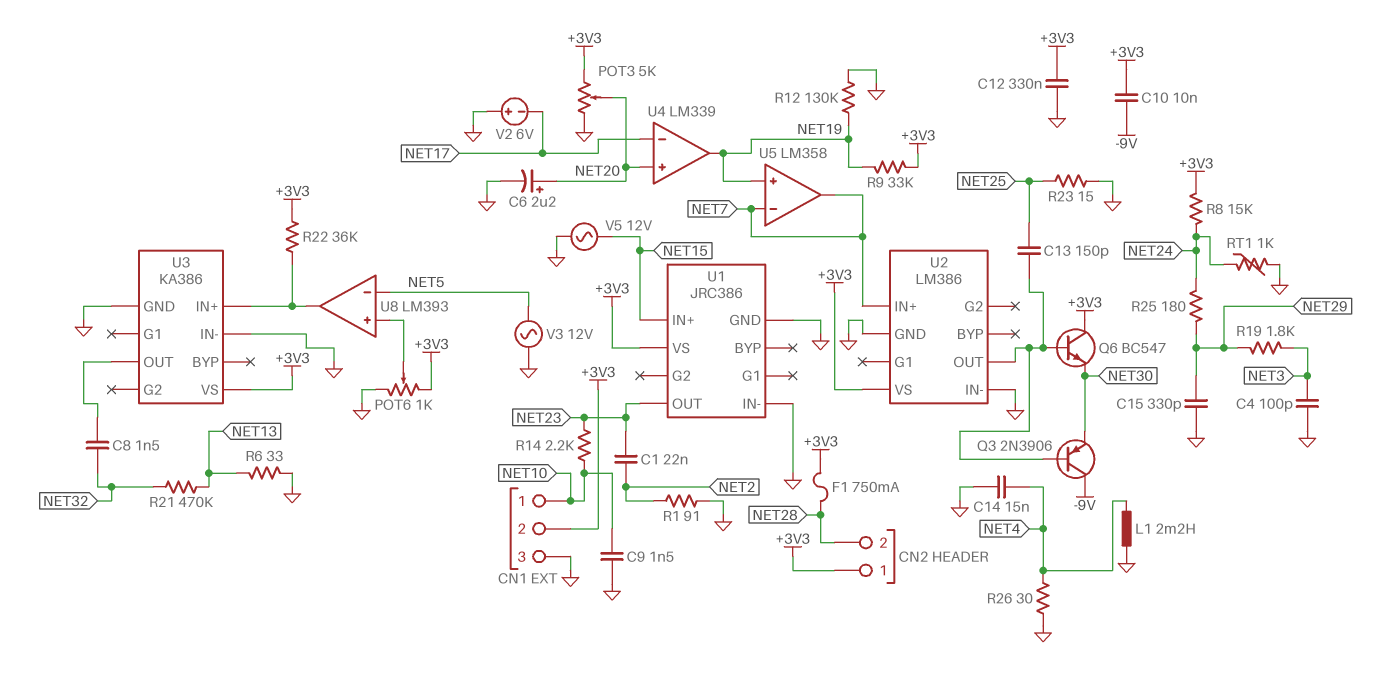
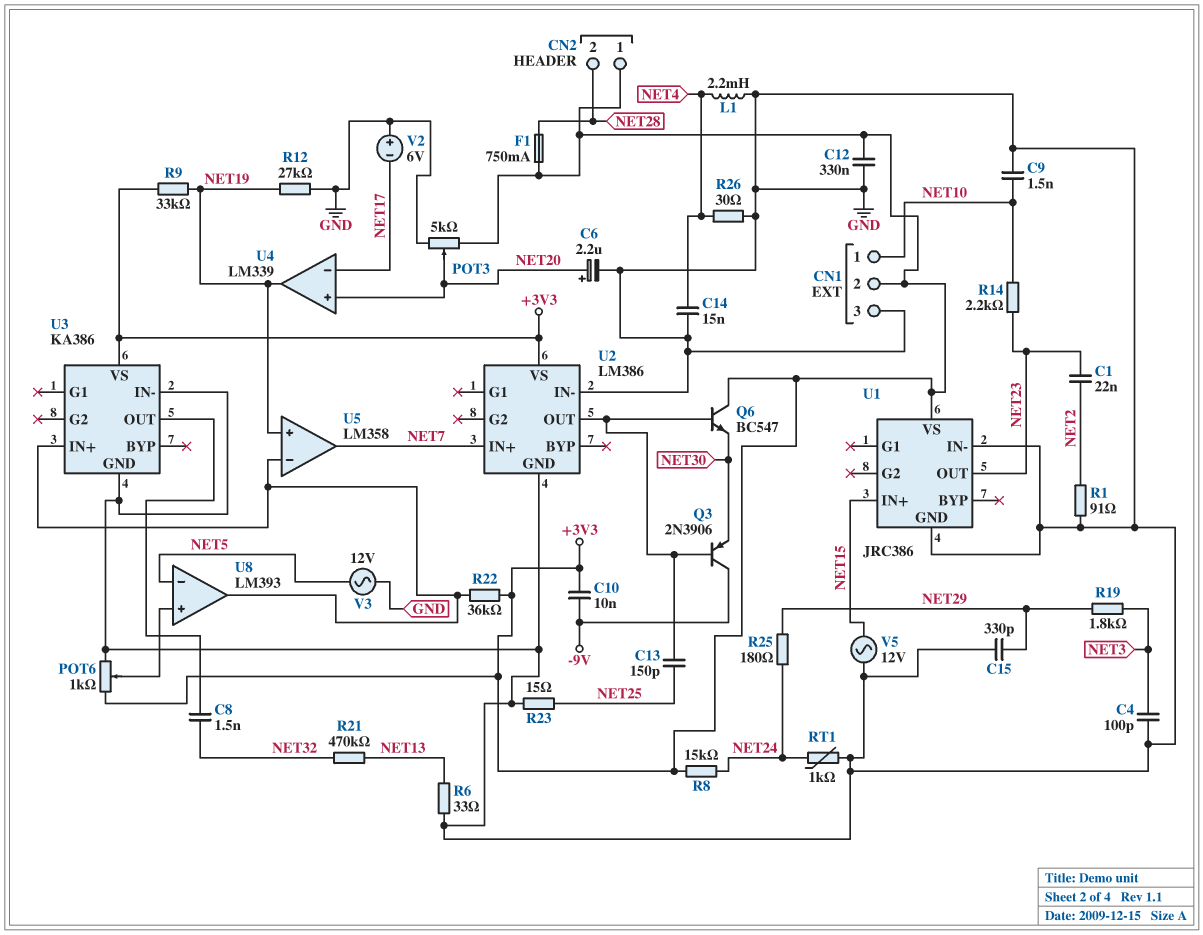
R12: 130k (GND, NET19) -> 27k (GND, NET19)
U5 pin in-: NET7 -> U3/IN+

